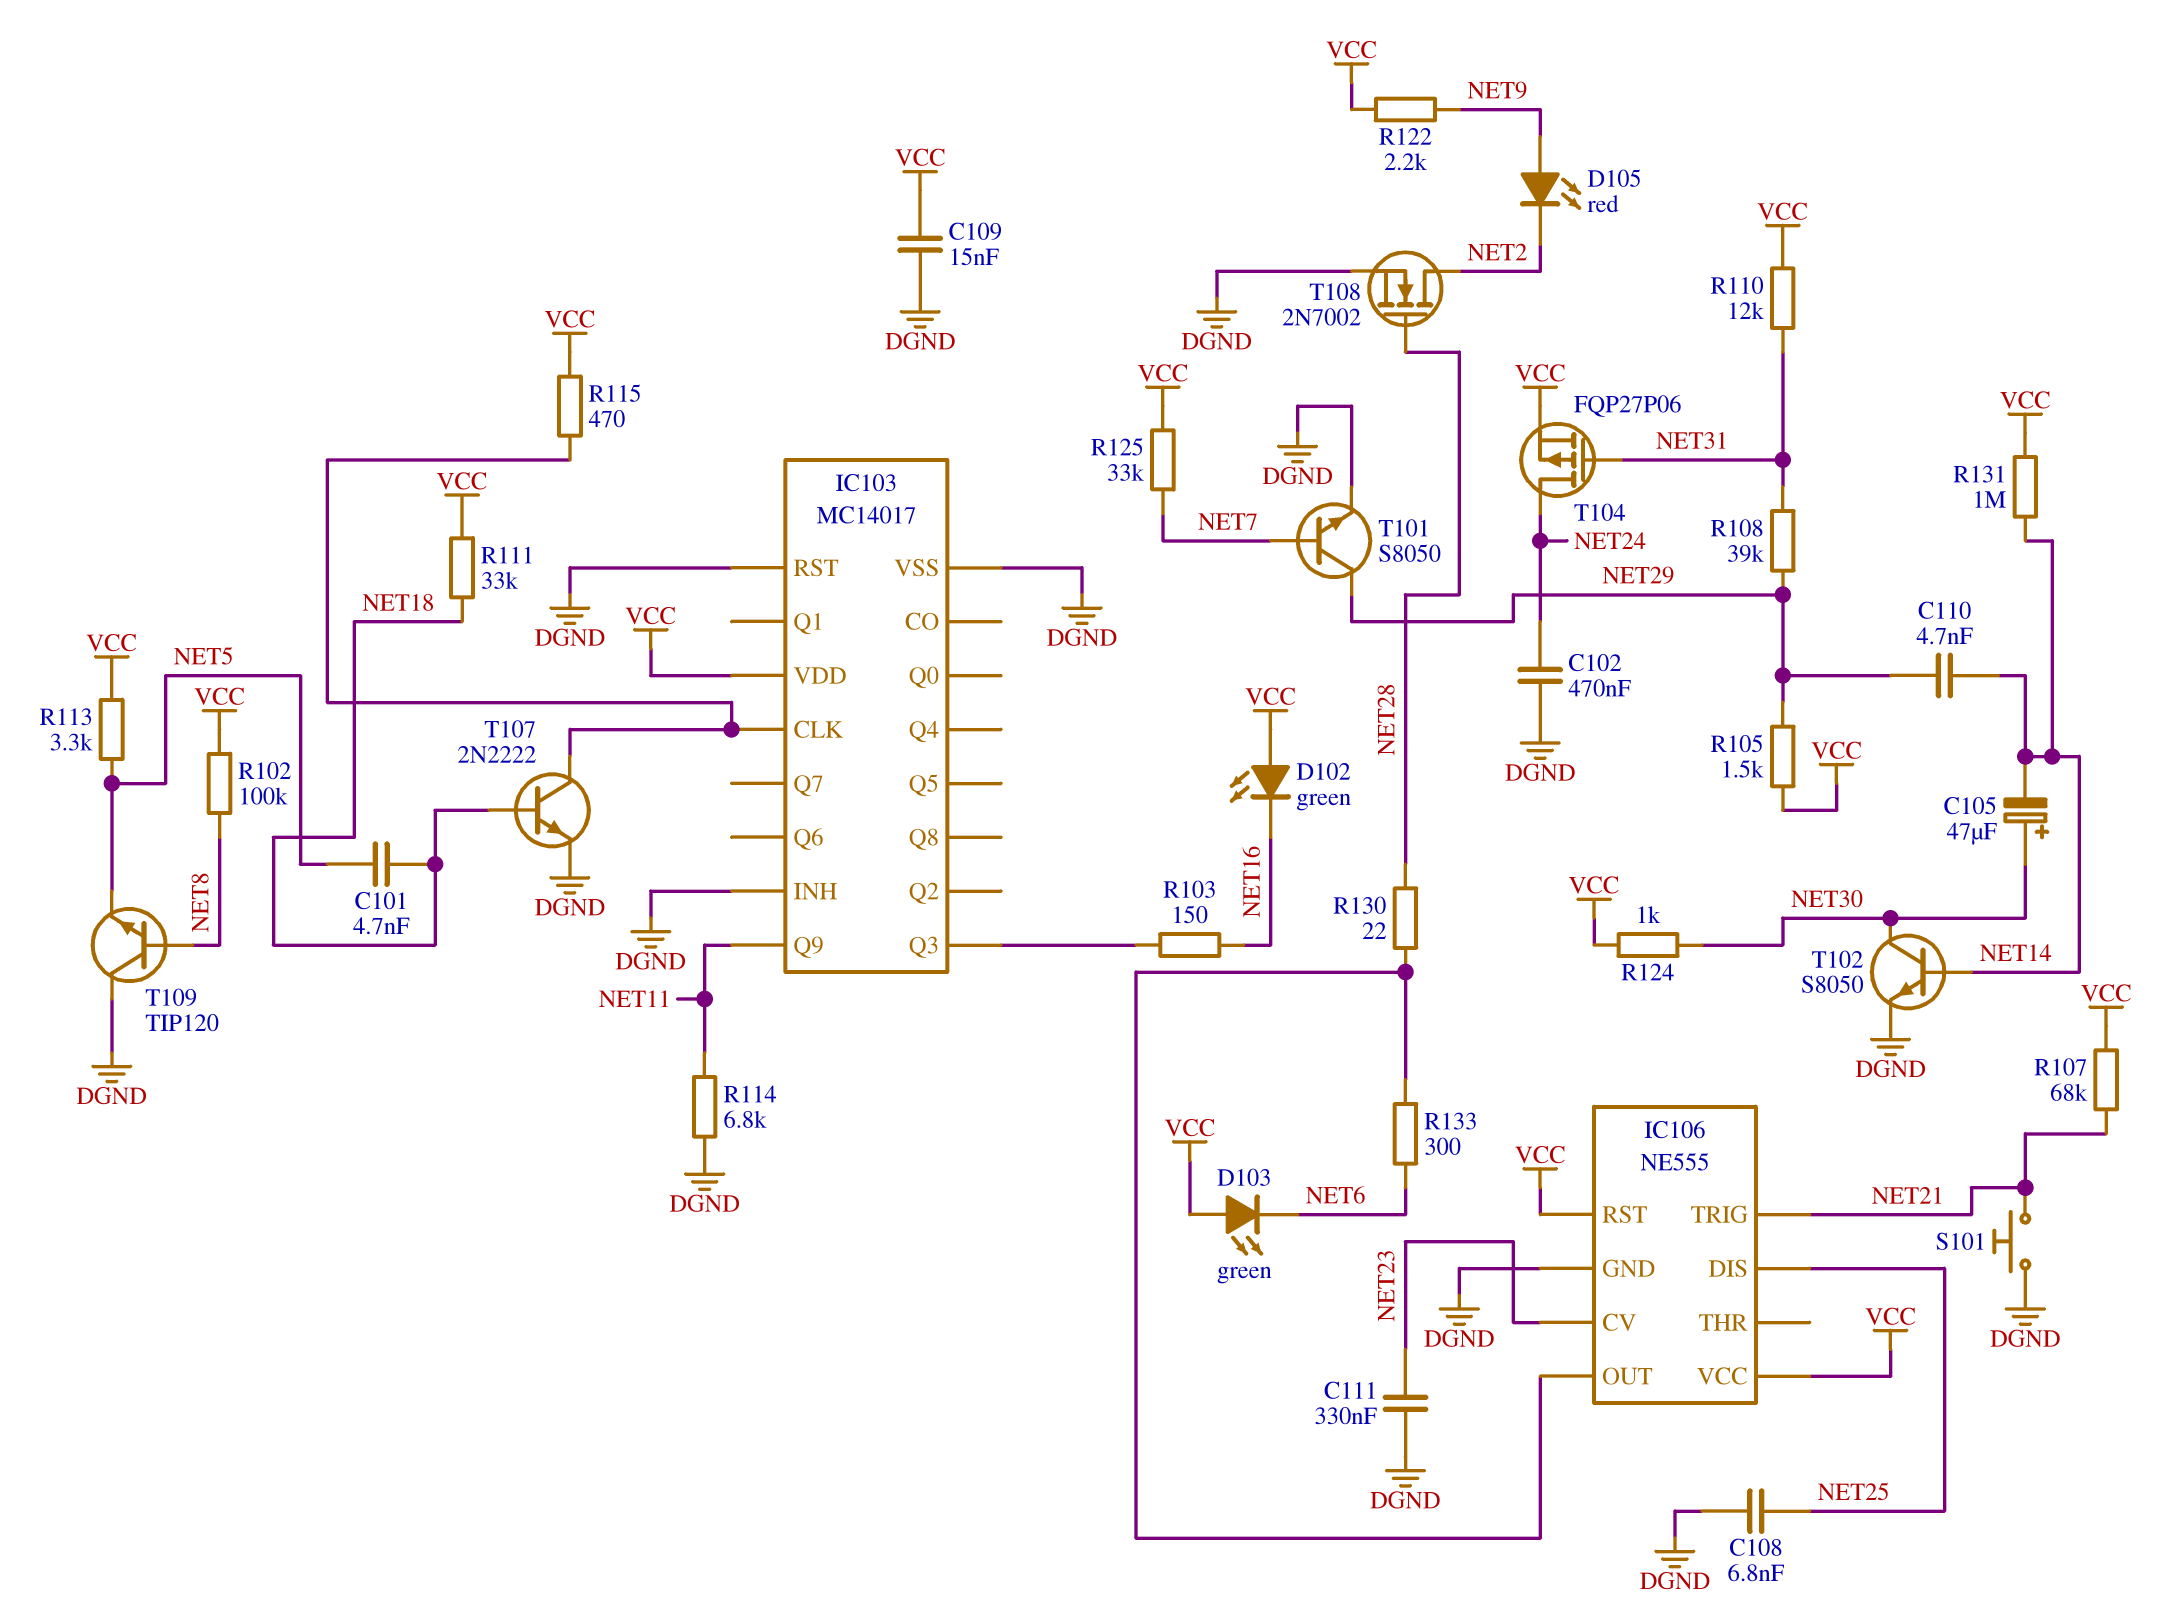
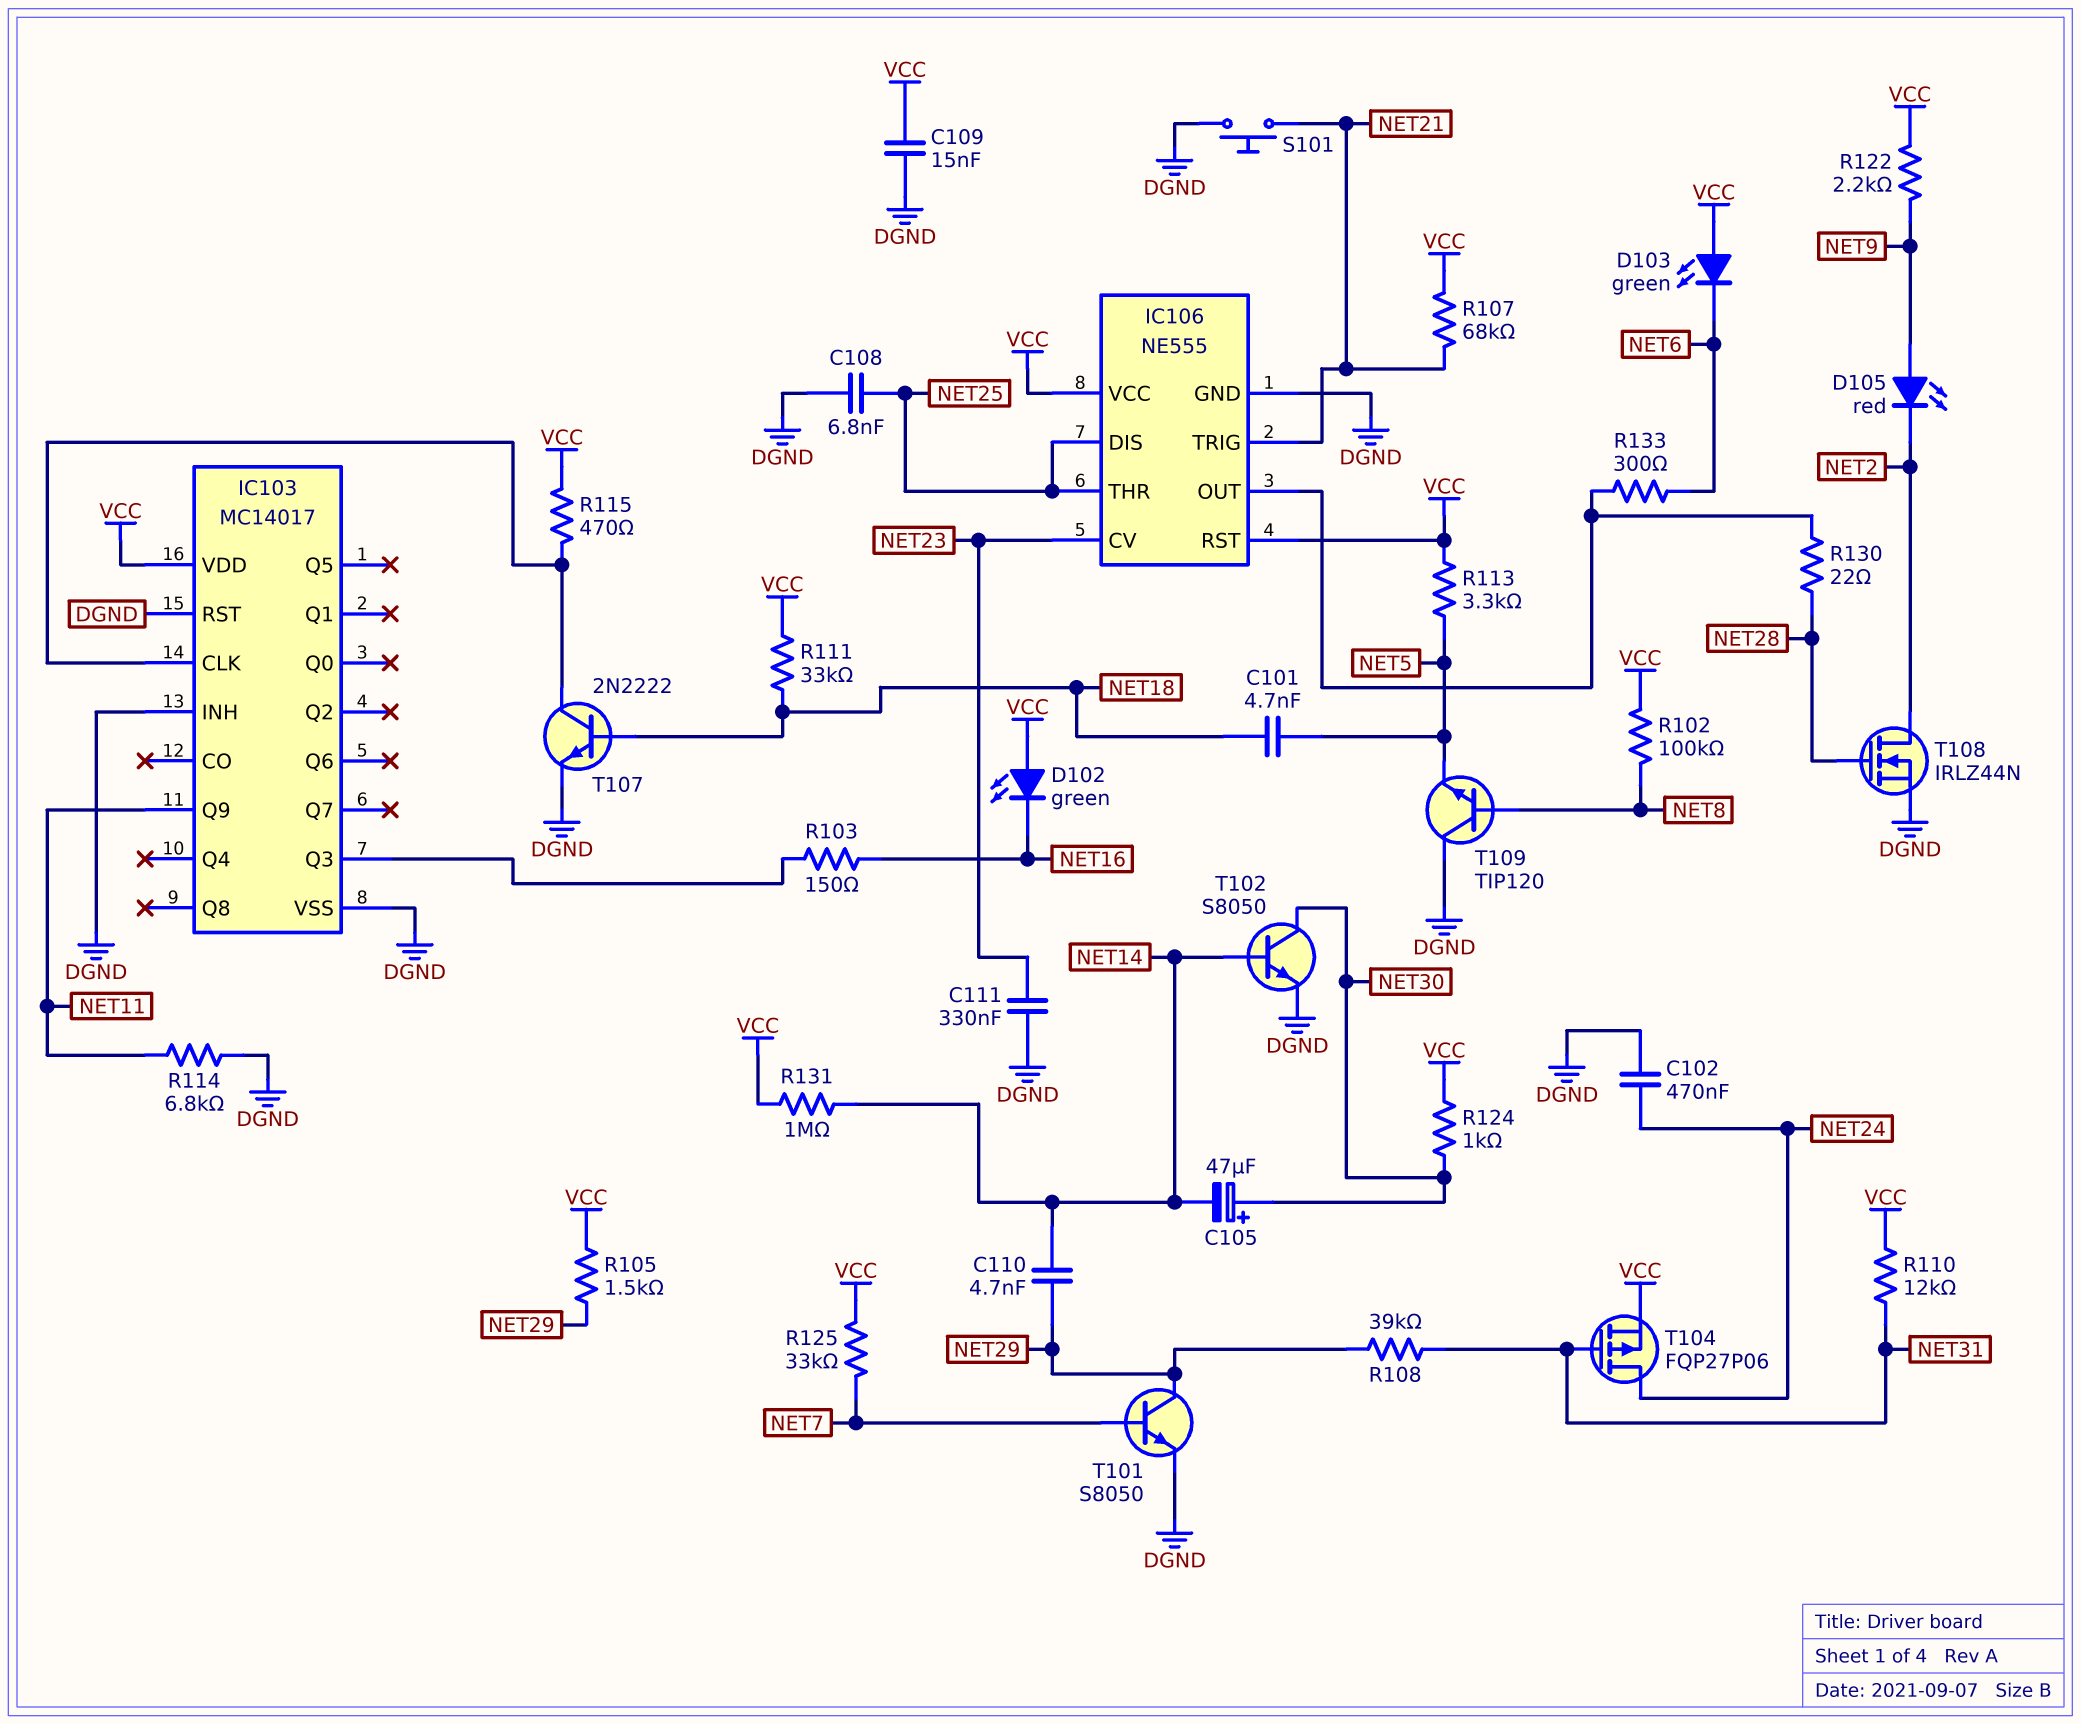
IC106 pin THR: none -> NET25
T108: NMOS 2N7002 (G NET28, D NET2, S DGND) -> NMOS IRLZ44N (G NET28, D NET2, S DGND)

